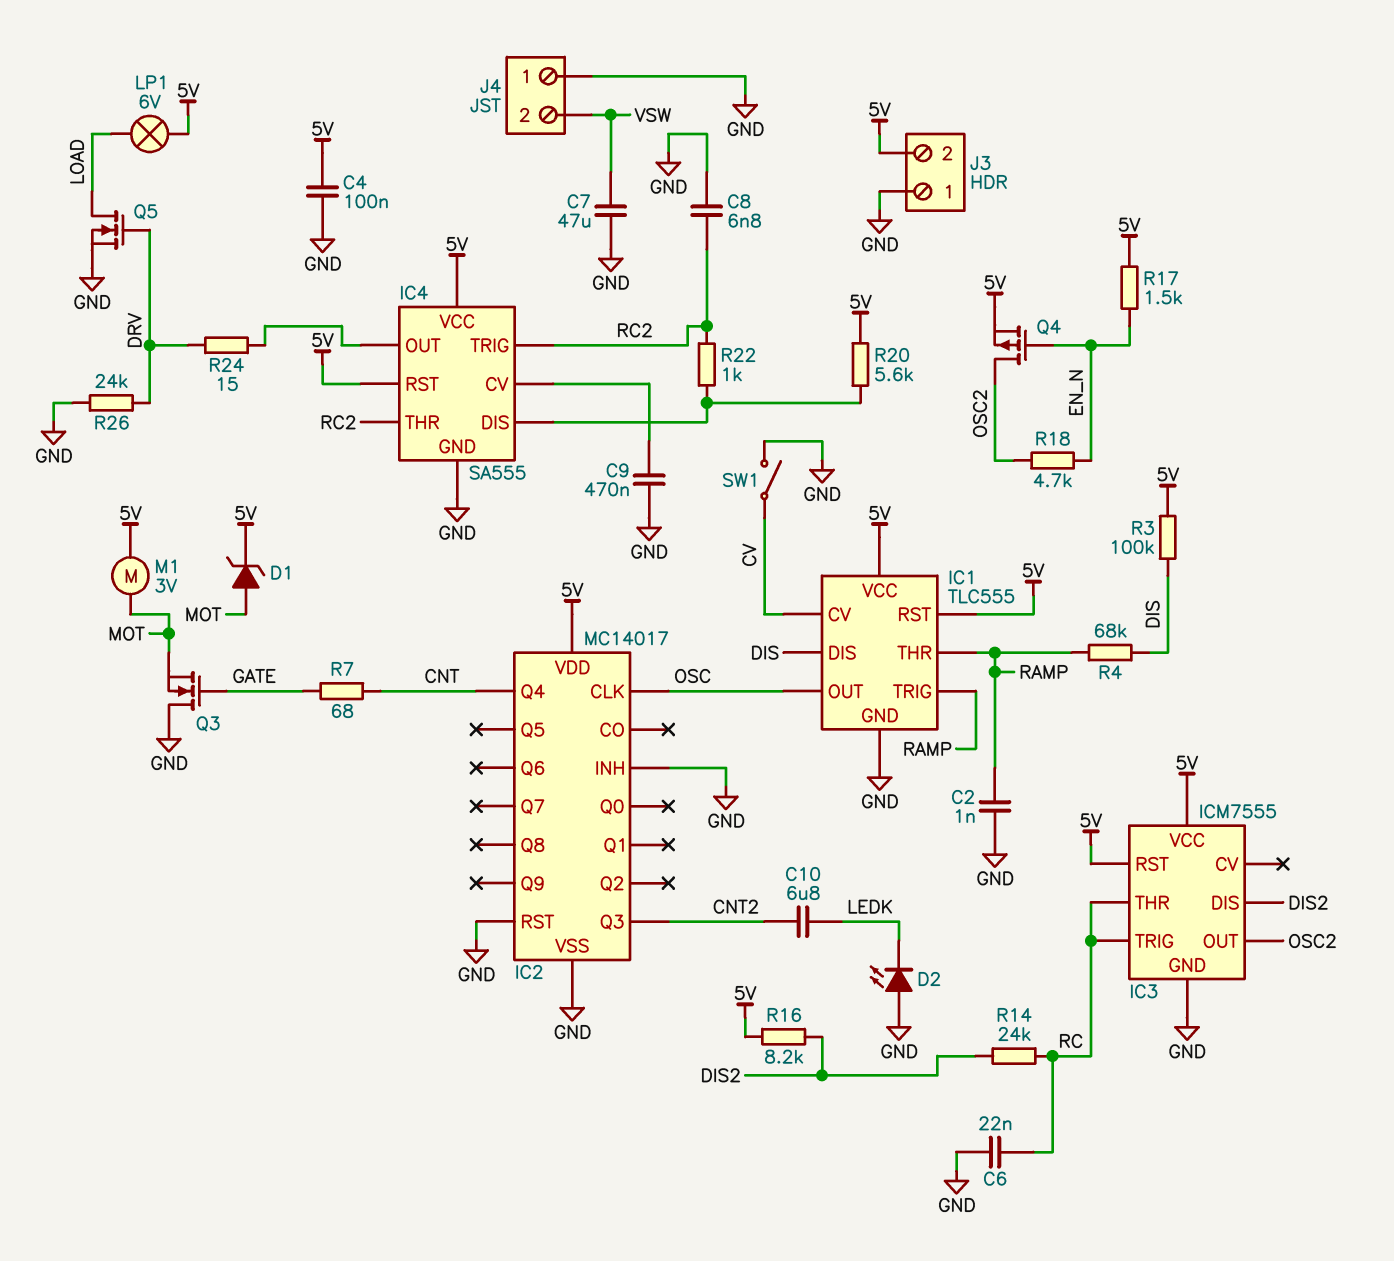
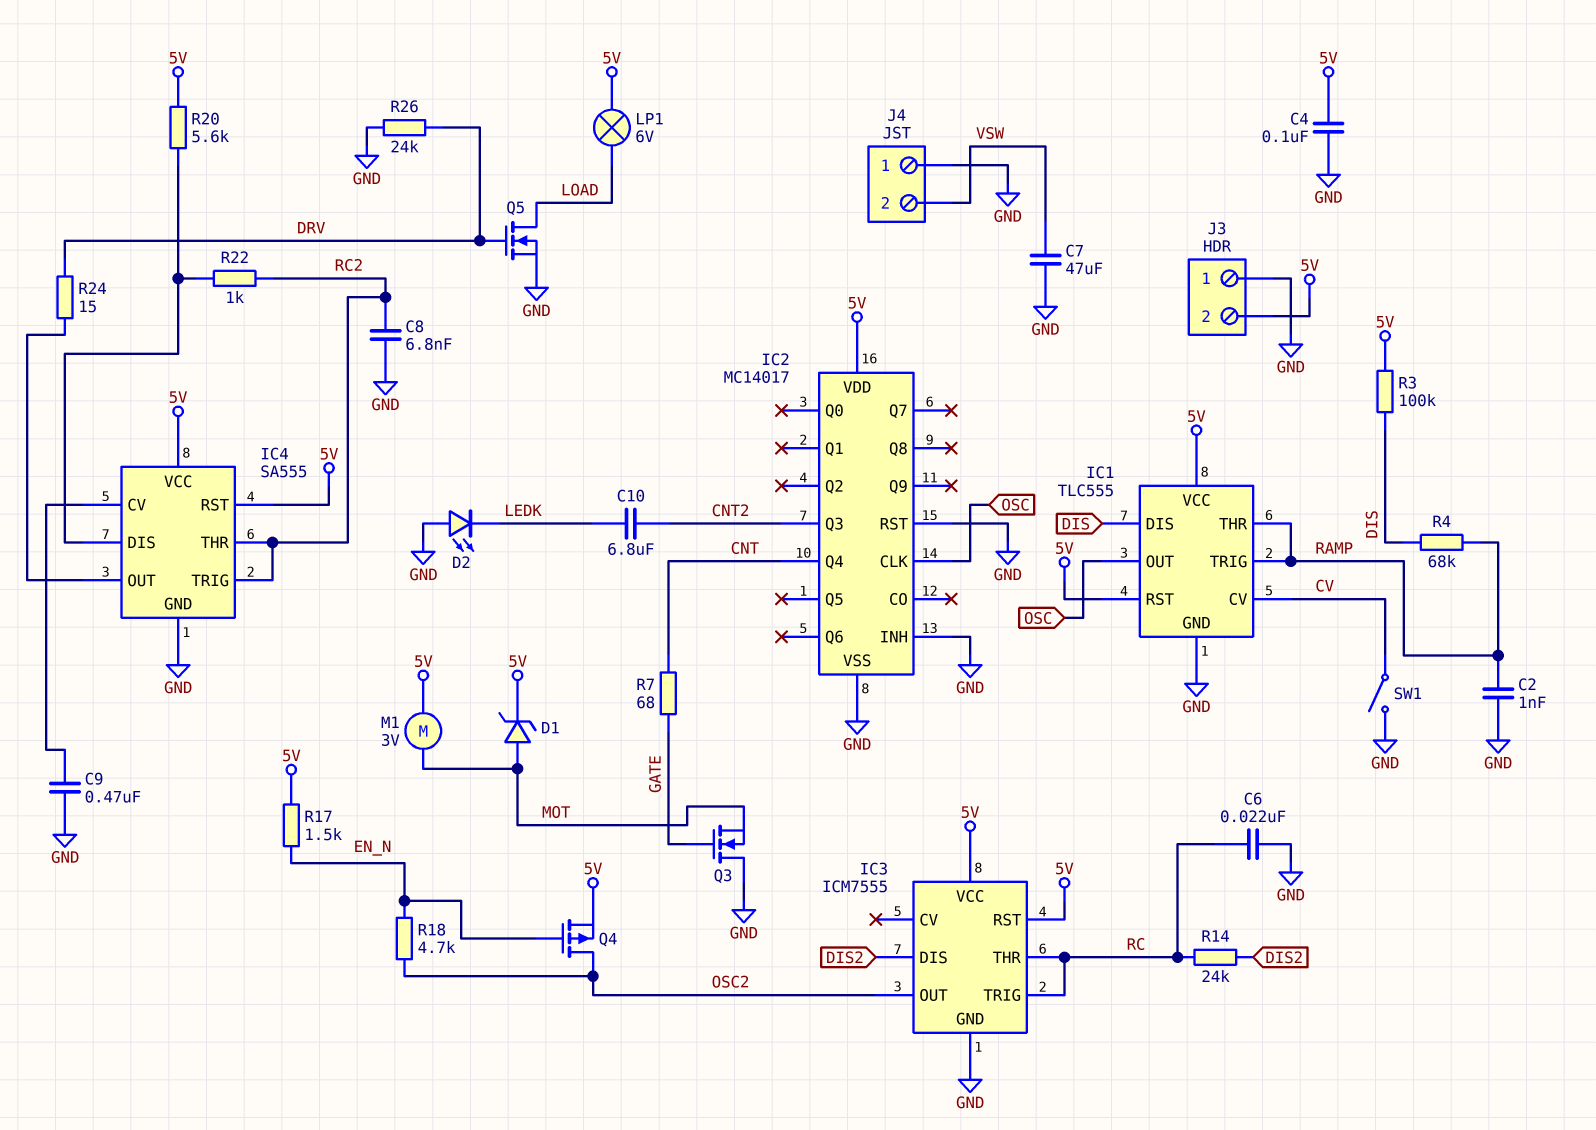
R16: 8.2k (5V, DIS2) -> none

